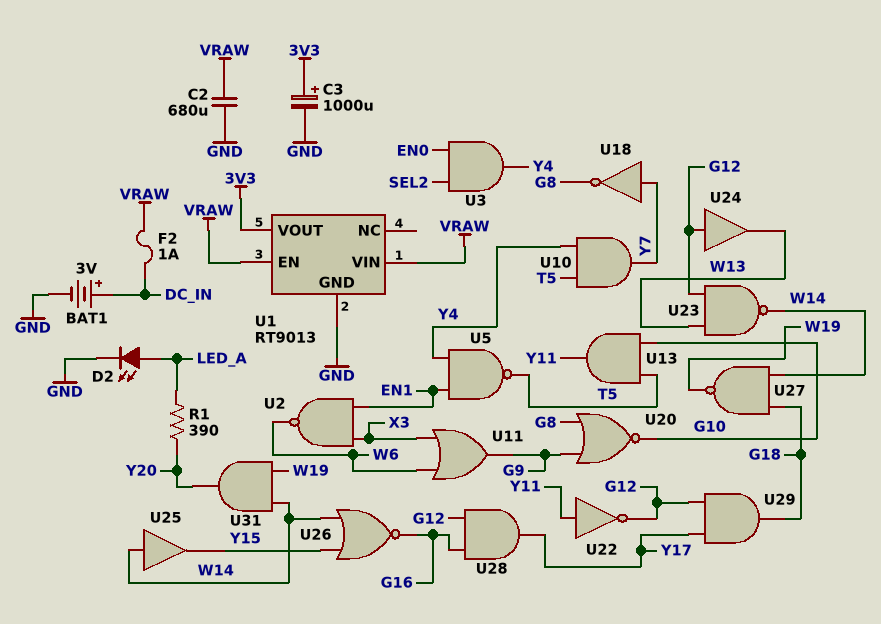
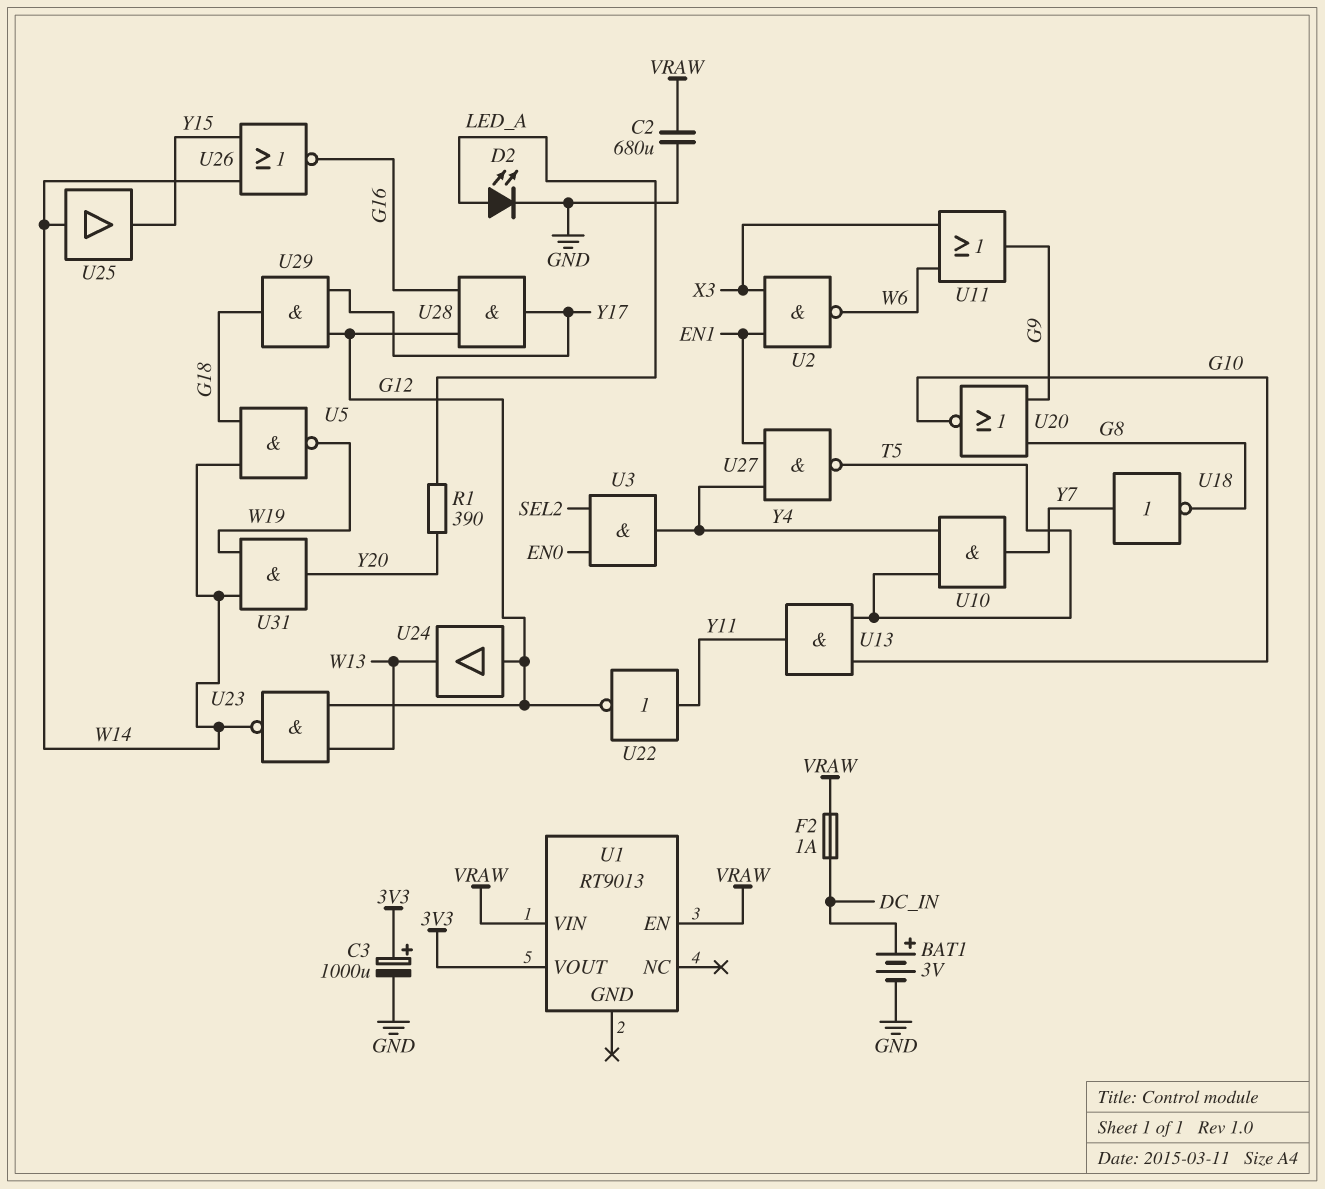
U1 pin GND: GND -> none
U5: NAND (in EN1, in Y4, out T5) -> NAND (in G18, in W14, out W19)
U27: NAND (in G18, in W14, out W19) -> NAND (in EN1, in Y4, out T5)

